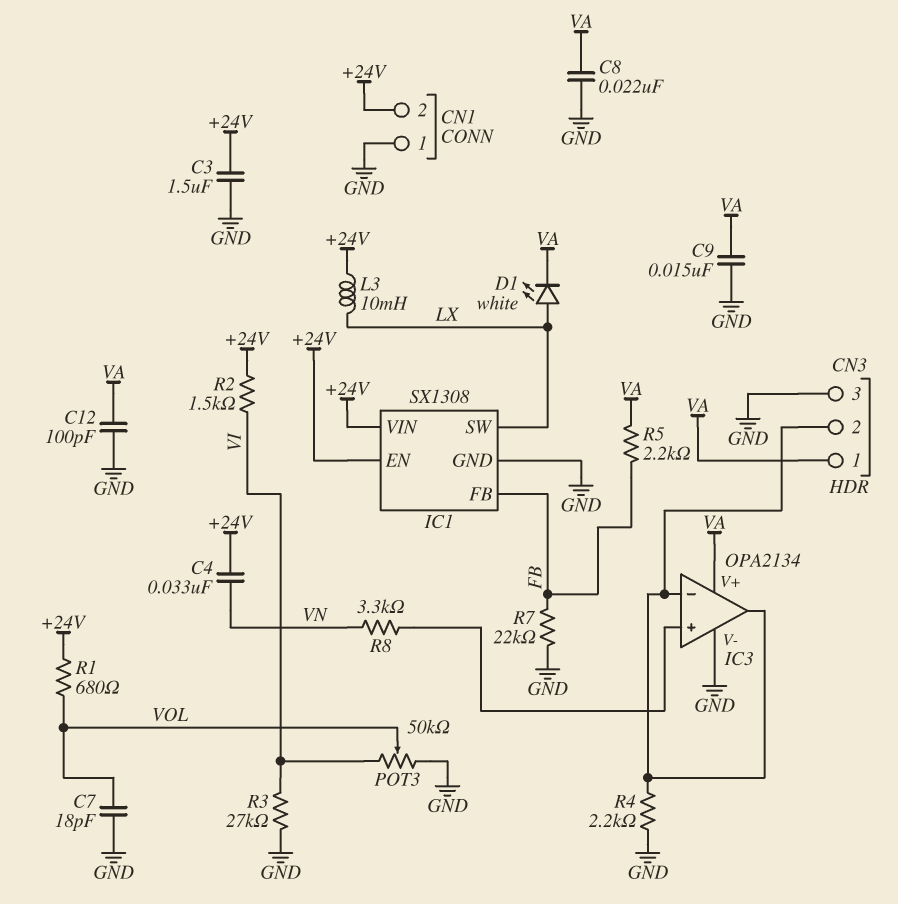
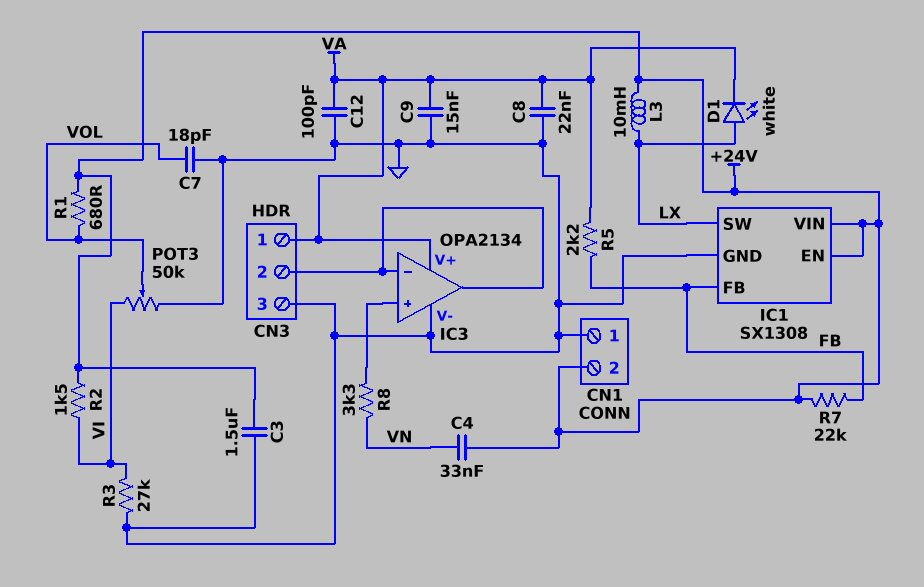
R4: 2.2k (CN3/2, GND) -> none
R7: 22k (FB, GND) -> 22k (+24V, FB)

